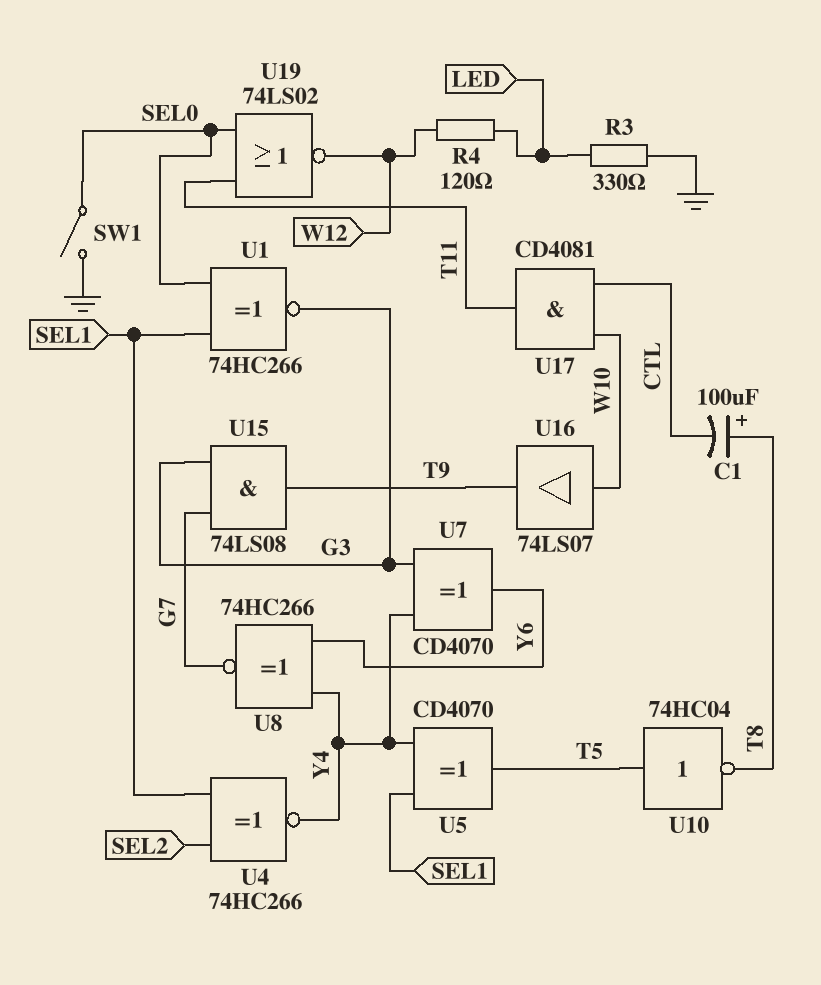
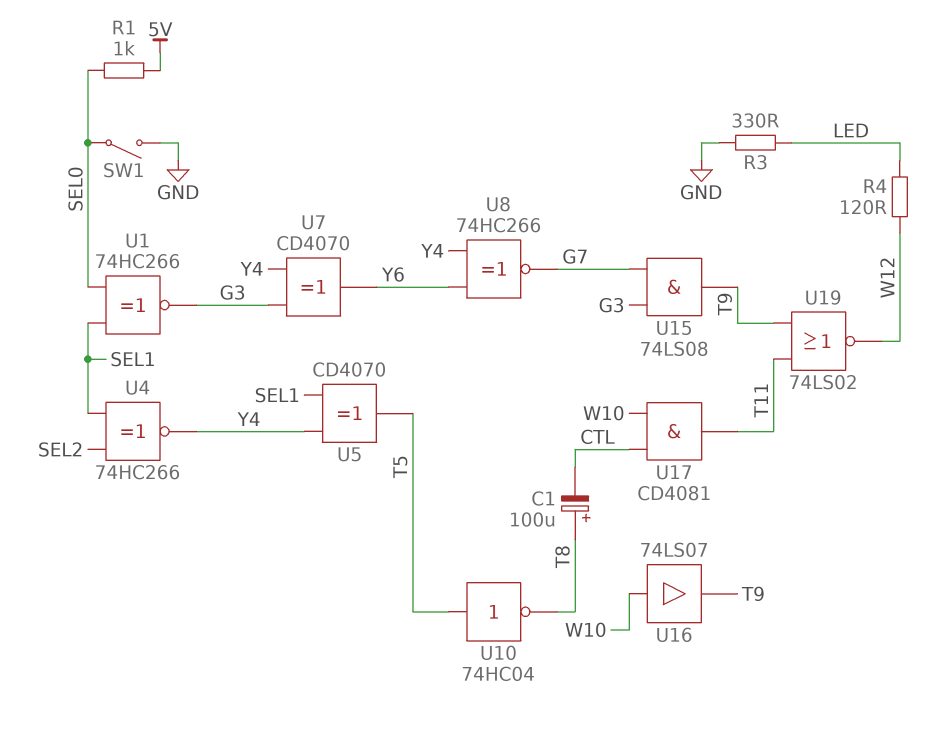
R1: none -> 1k (5V, SEL0)
U19: NOR 74LS02 (in SEL0, in T11, out W12) -> NOR 74LS02 (in T9, in T11, out W12)

